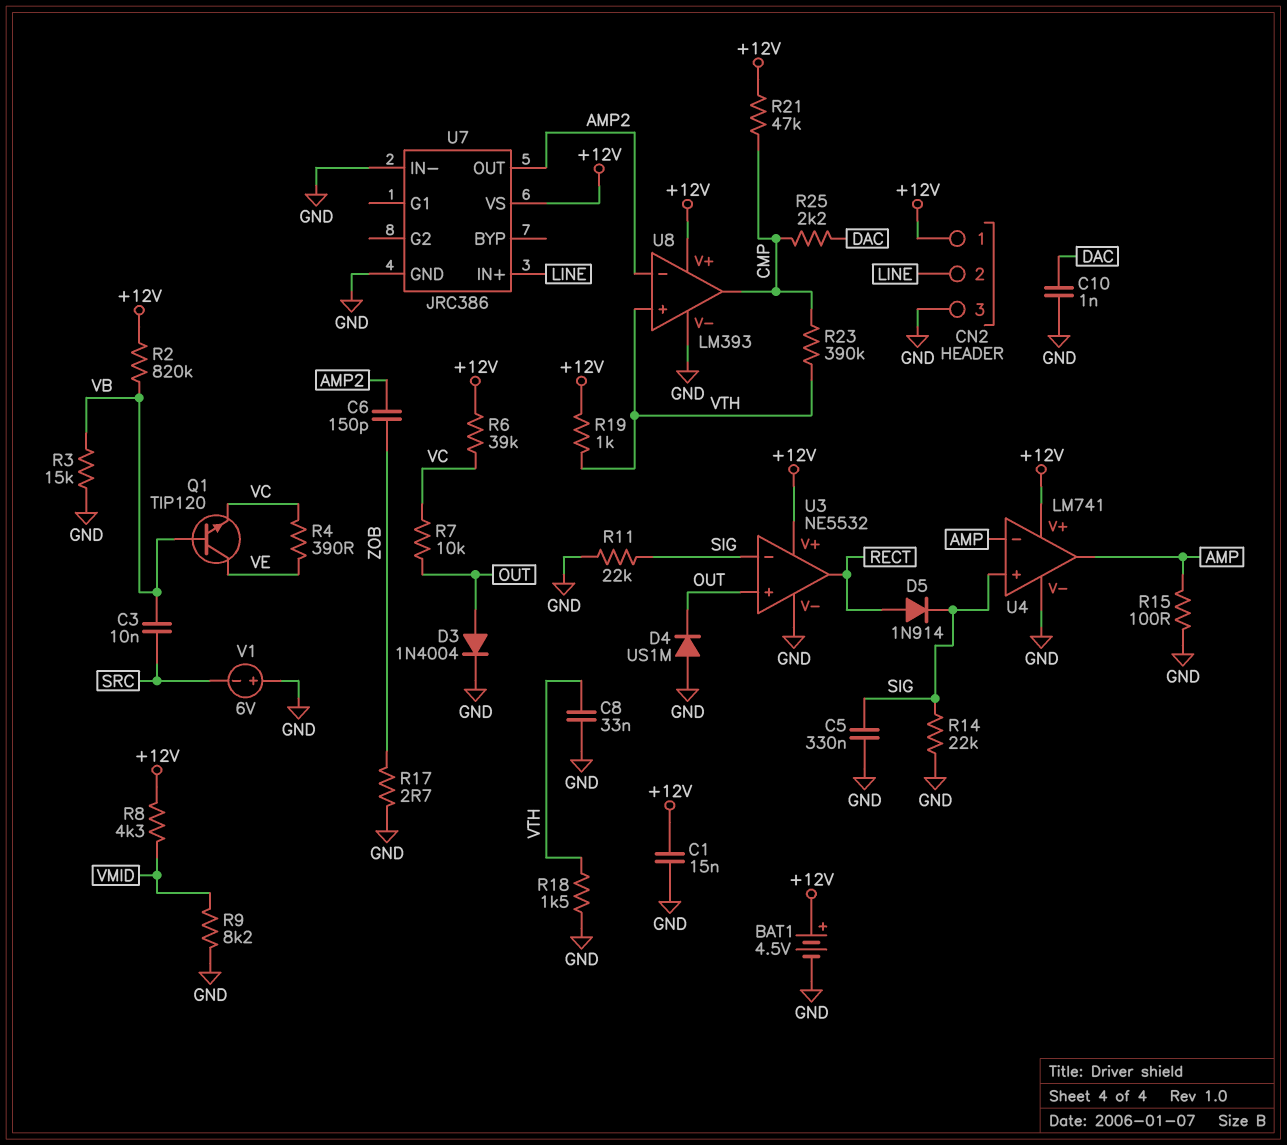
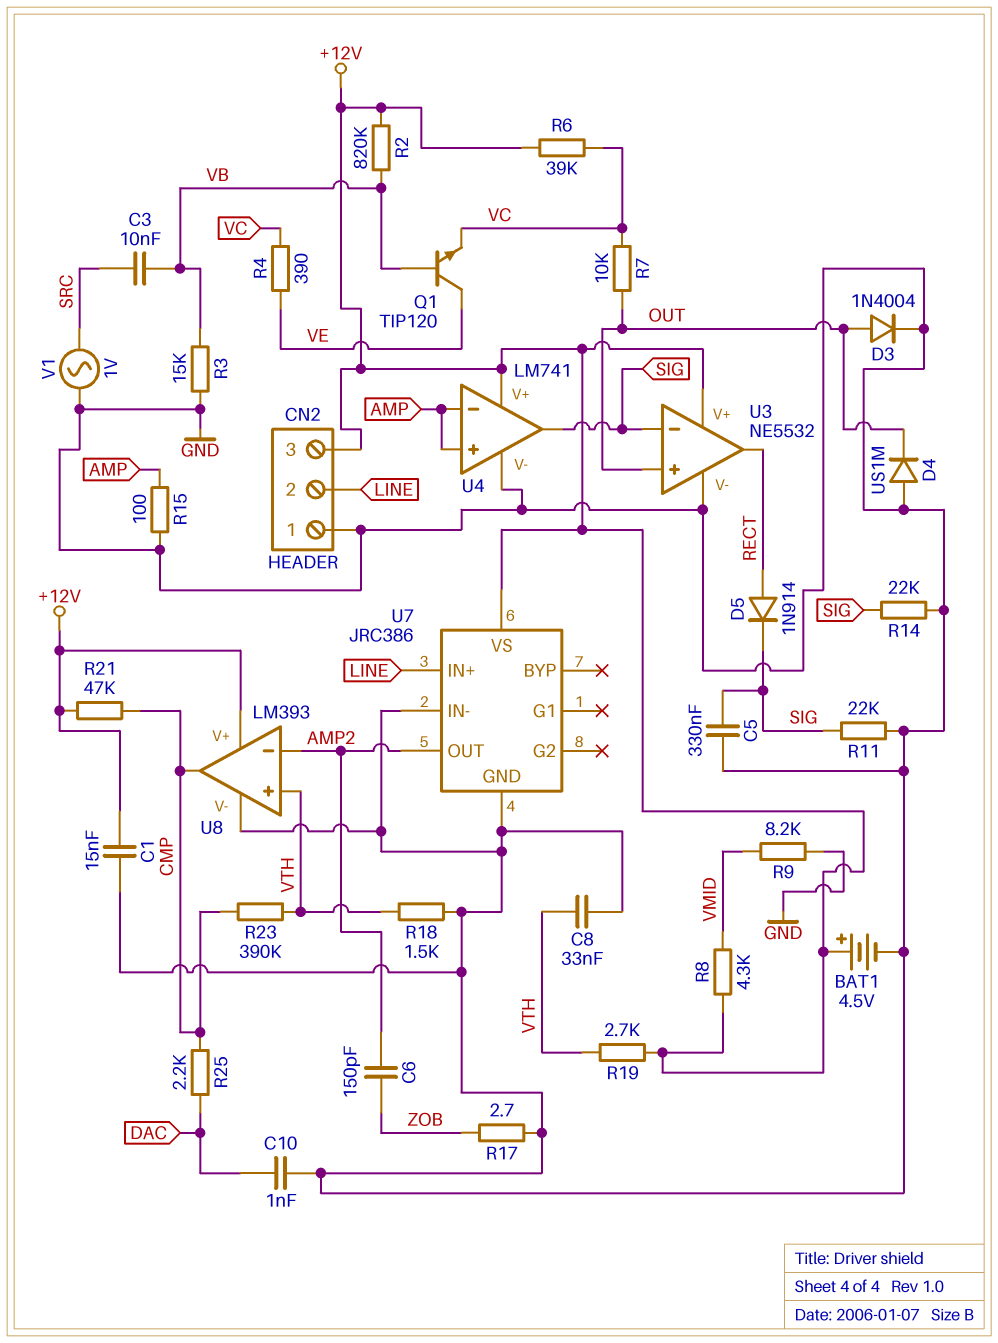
CN2 pin 1: +12V -> GND
CN2 pin 3: GND -> +12V
R19: 1k (+12V, VTH) -> 2.7k (+12V, VTH)
U4 pin in+: SIG -> AMP
U4 pin out: AMP -> SIG
V1: 6V (plus GND, minus SRC) -> AC 1V (GND, SRC)

